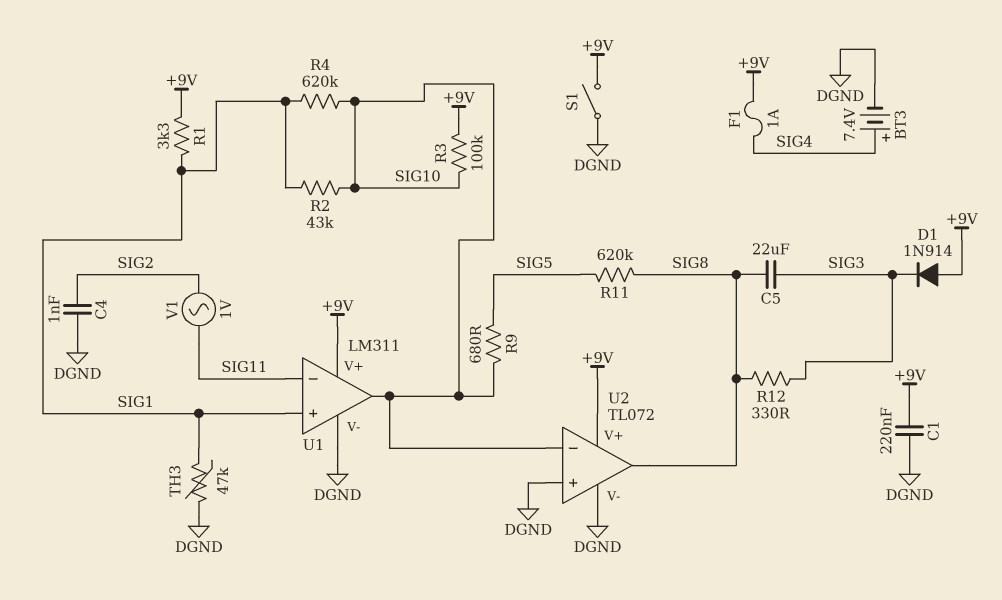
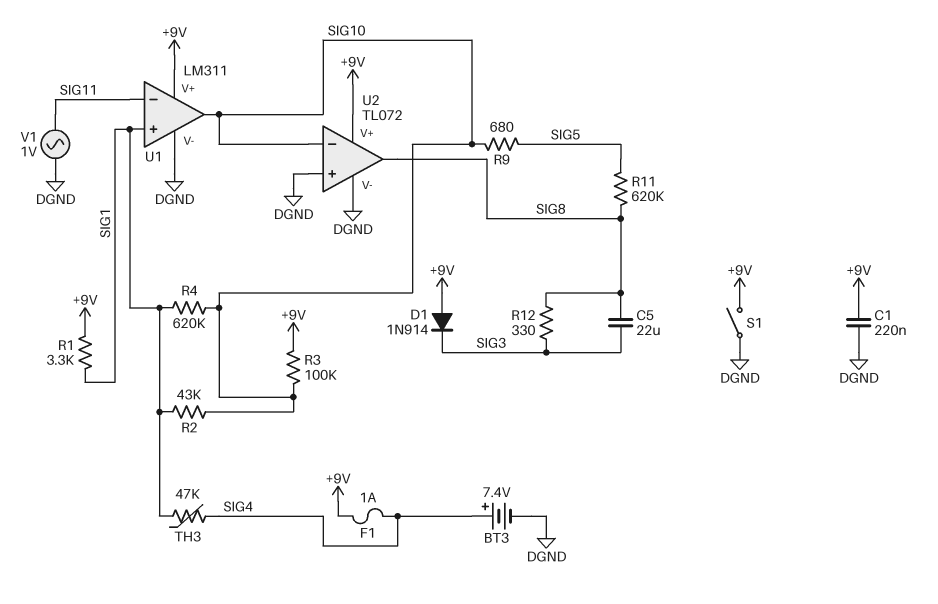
C4: 1nF (DGND, SIG2) -> none
TH3: 47k (DGND, SIG1) -> 47k (SIG1, SIG4)
V1: AC 1V (SIG2, SIG11) -> AC 1V (DGND, SIG11)

